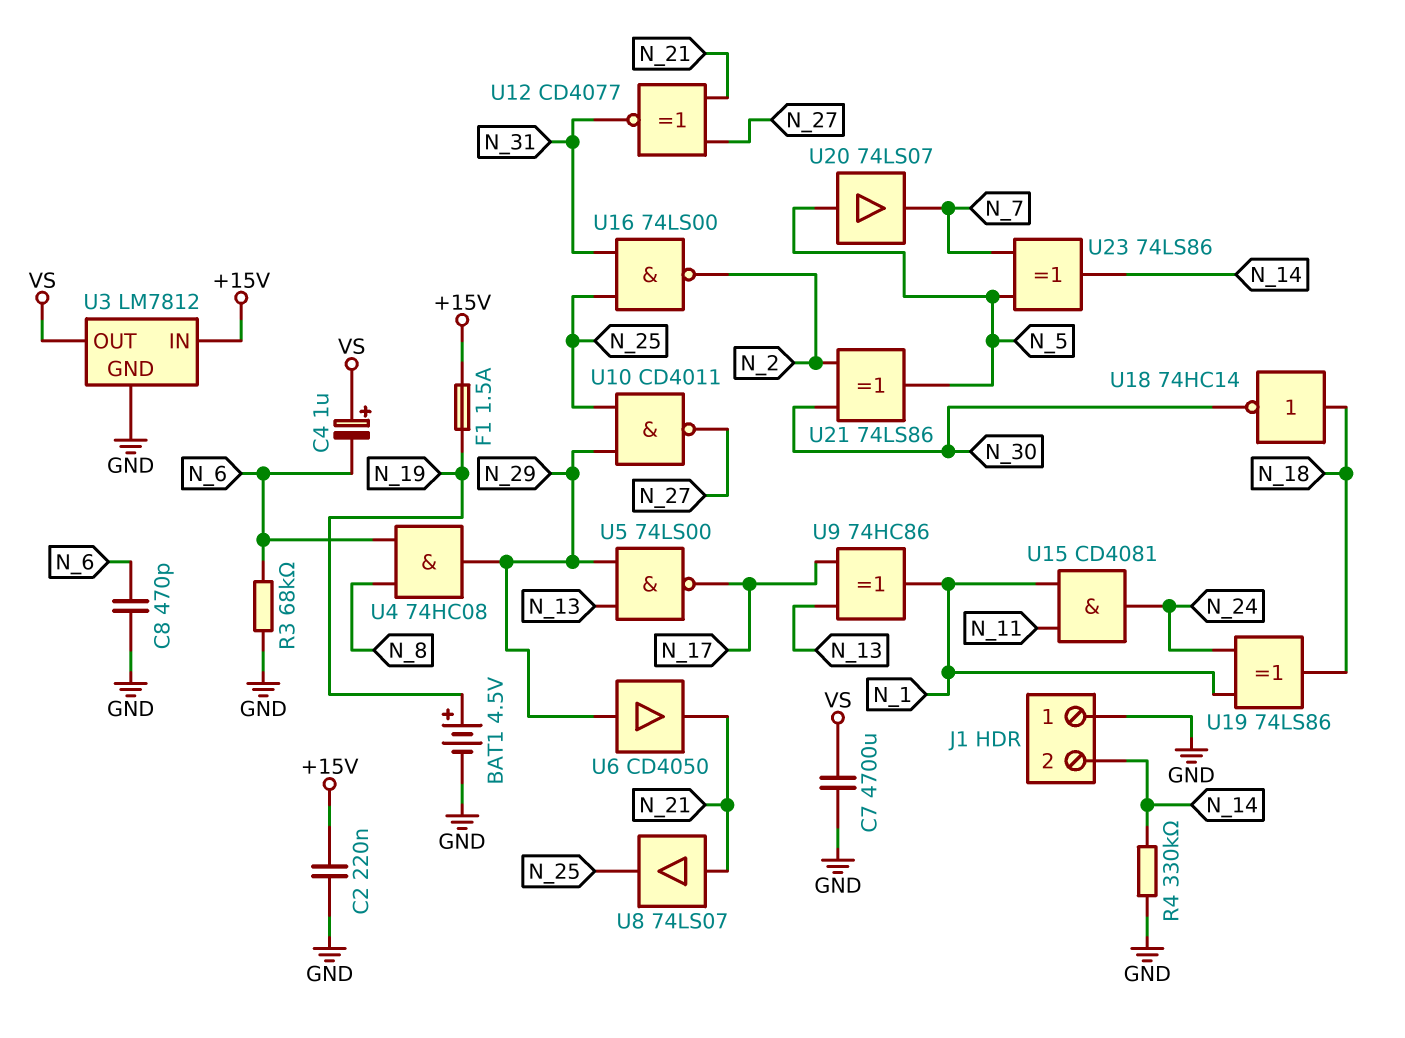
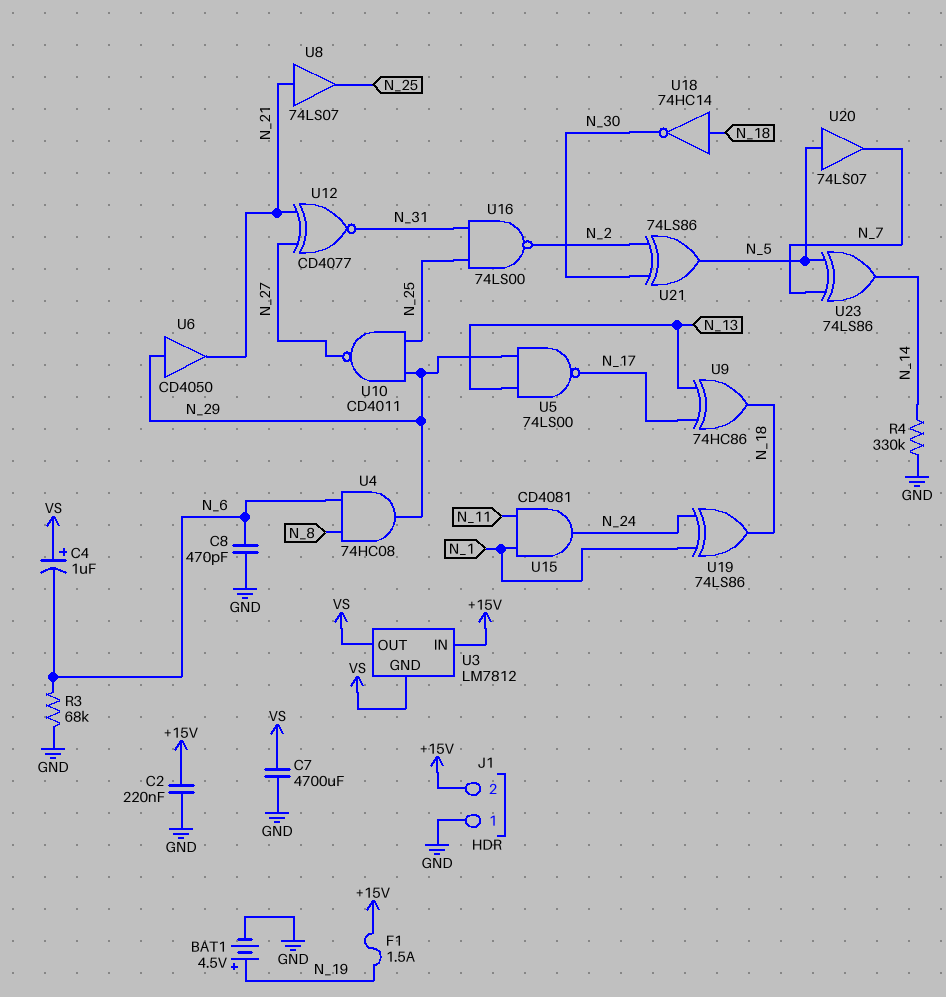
J1 pin 2: N_14 -> +15V
U3 pin GND: GND -> VS
U9: XOR 74HC86 (in N_13, in N_17, out N_1) -> XOR 74HC86 (in N_13, in N_17, out N_18)

